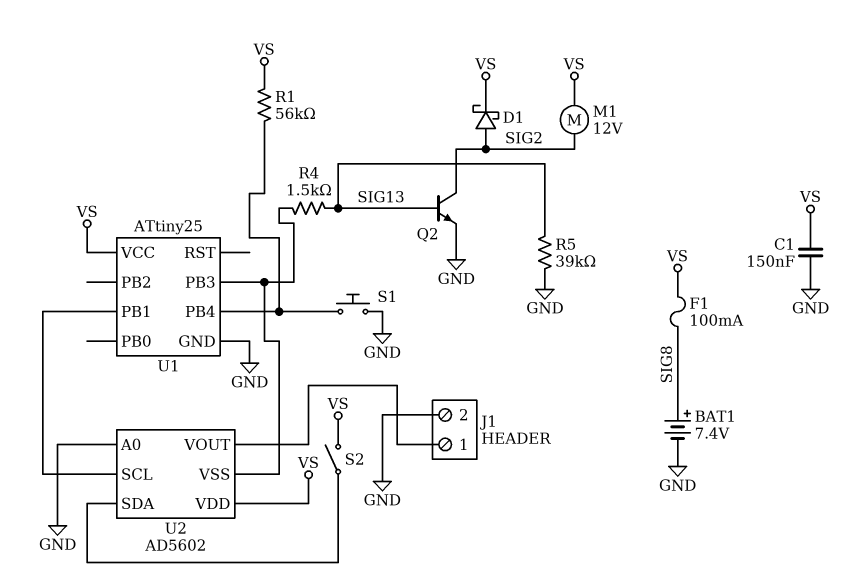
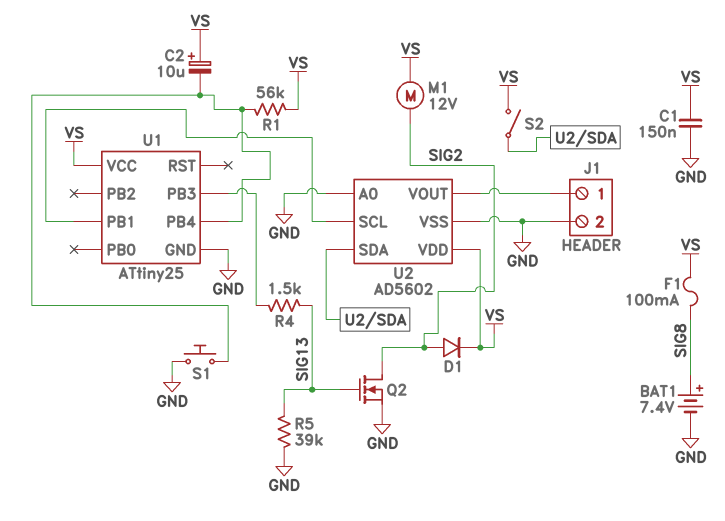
C2: none -> 10uF (plus VS, minus U1/PB4)
D1: schottky (A SIG2, K VS) -> diode (A SIG2, K VS)
Q2: NPN (B SIG13, C SIG2, E GND) -> NMOS (G SIG13, D SIG2, S GND)
U2 pin VSS: U1/PB3 -> GND

